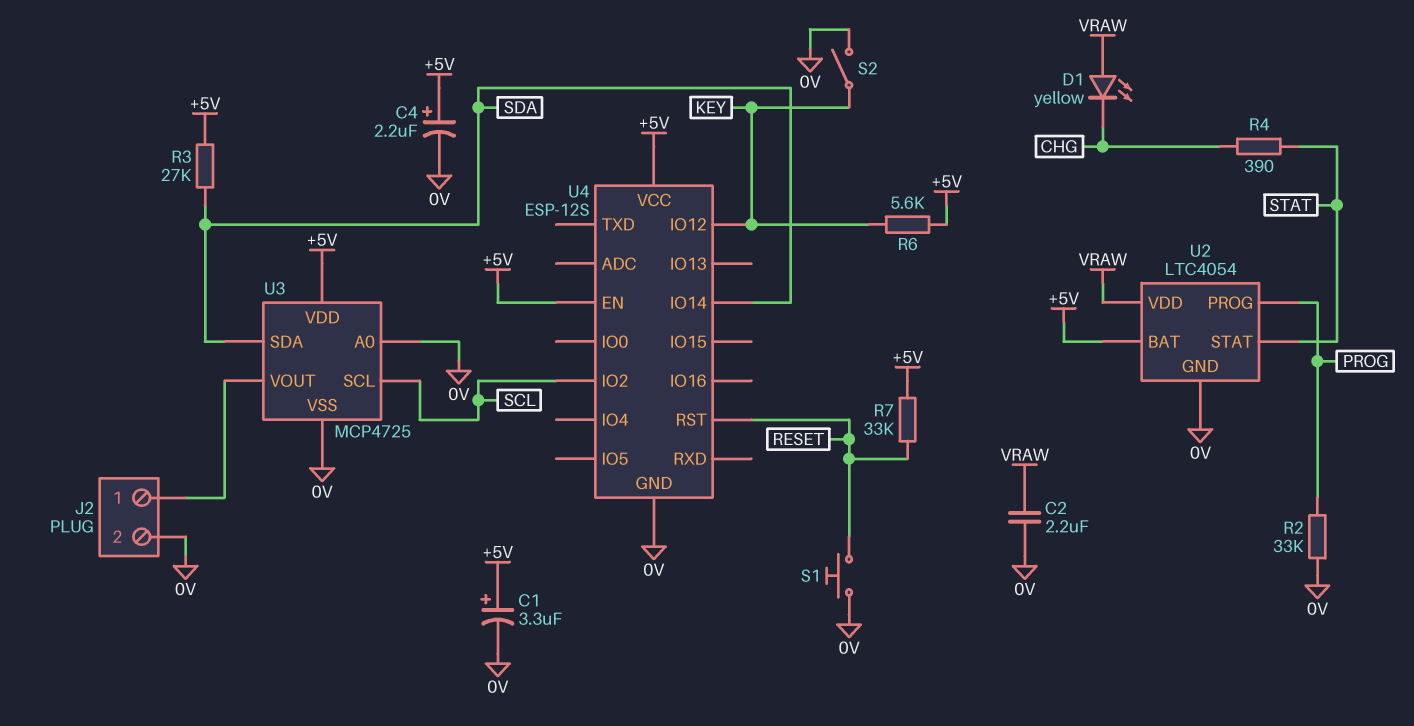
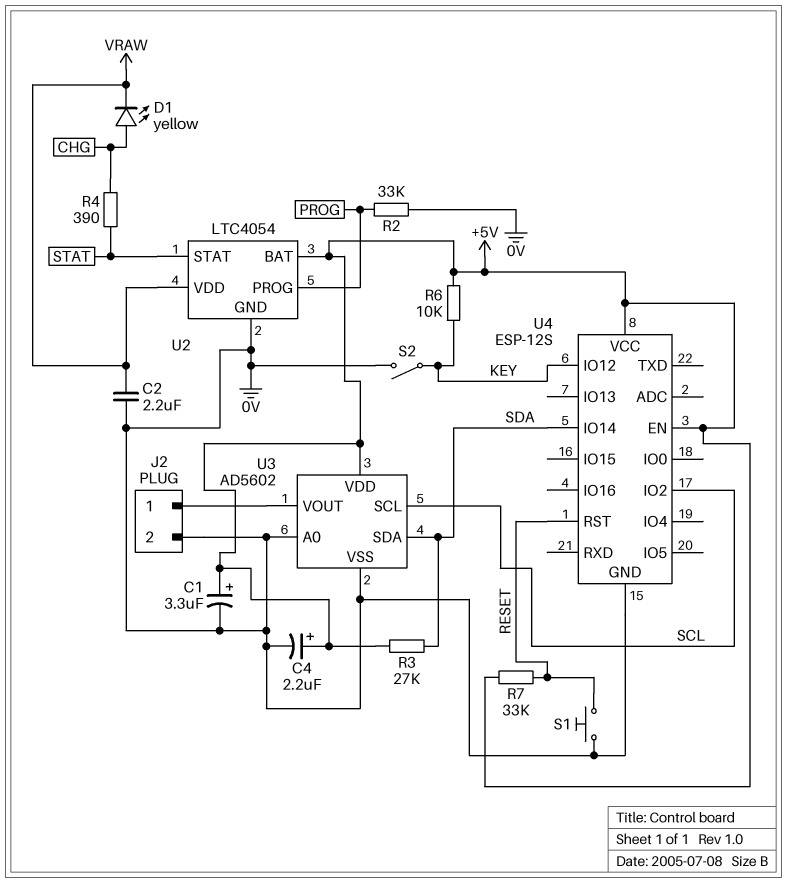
D1: LED yellow (A VRAW, K CHG) -> LED yellow (A CHG, K VRAW)
R6: 5.6k (+5V, KEY) -> 10k (+5V, KEY)
U3: MCP4725 -> AD5602

